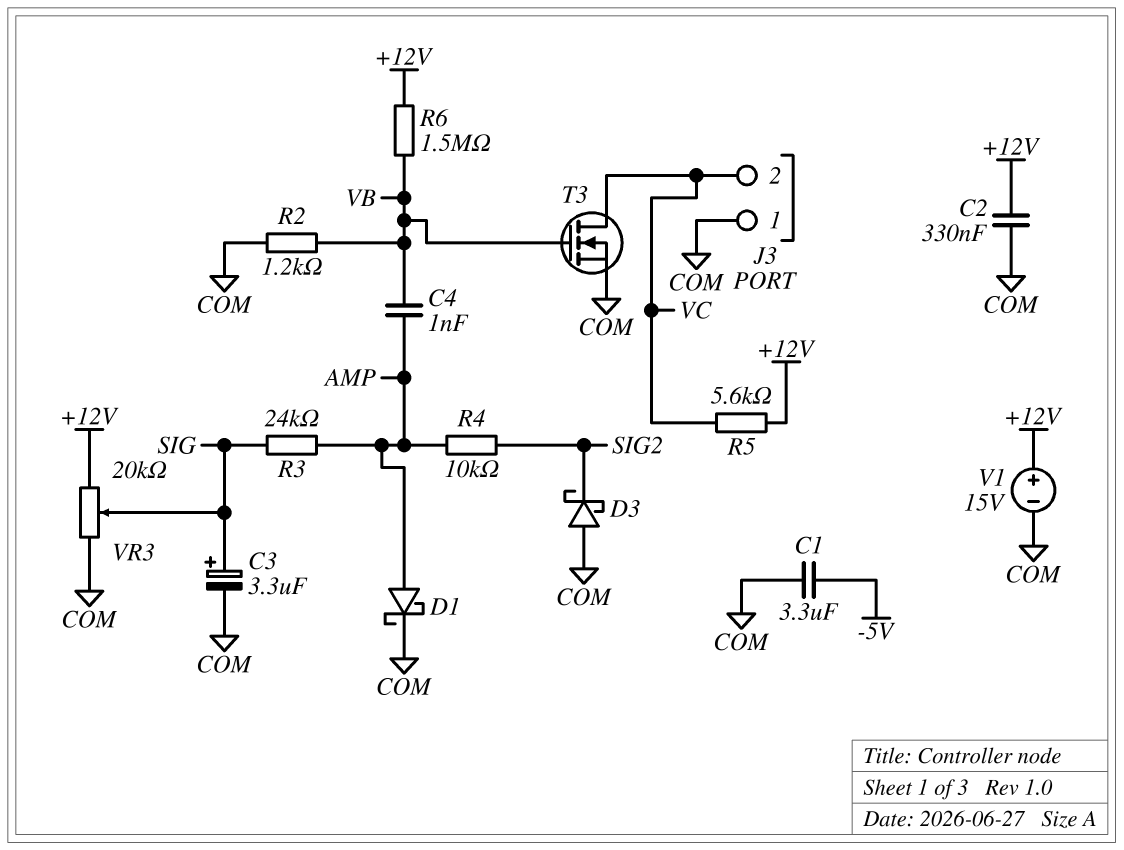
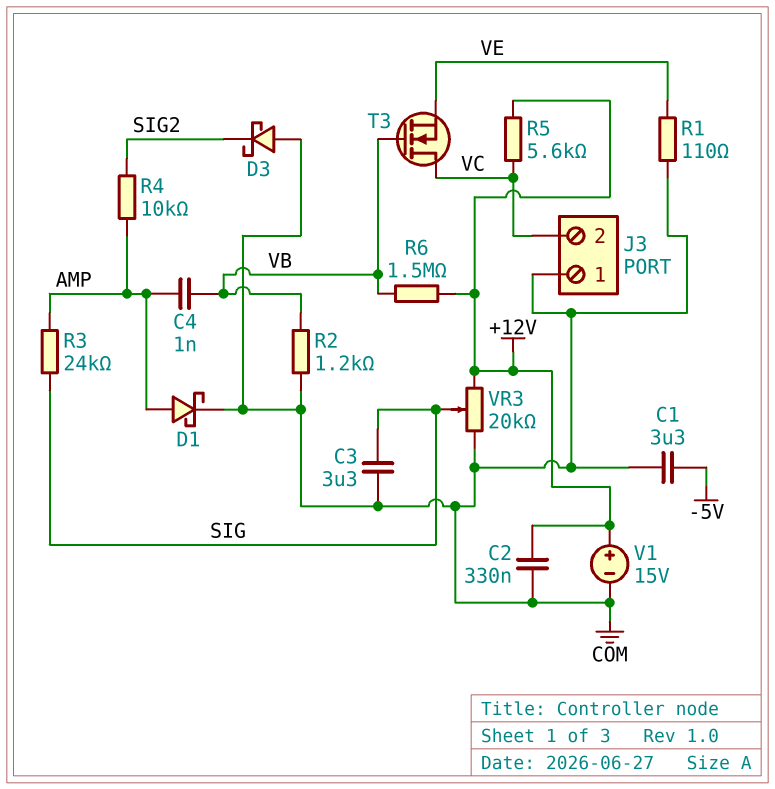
C3: 3.3uF (plus SIG, minus COM) -> 3.3uF (COM, SIG)
R1: none -> 110 (COM, VE)
T3: NMOS (G VB, D VC, S COM) -> NMOS (G VB, D VC, S VE)

